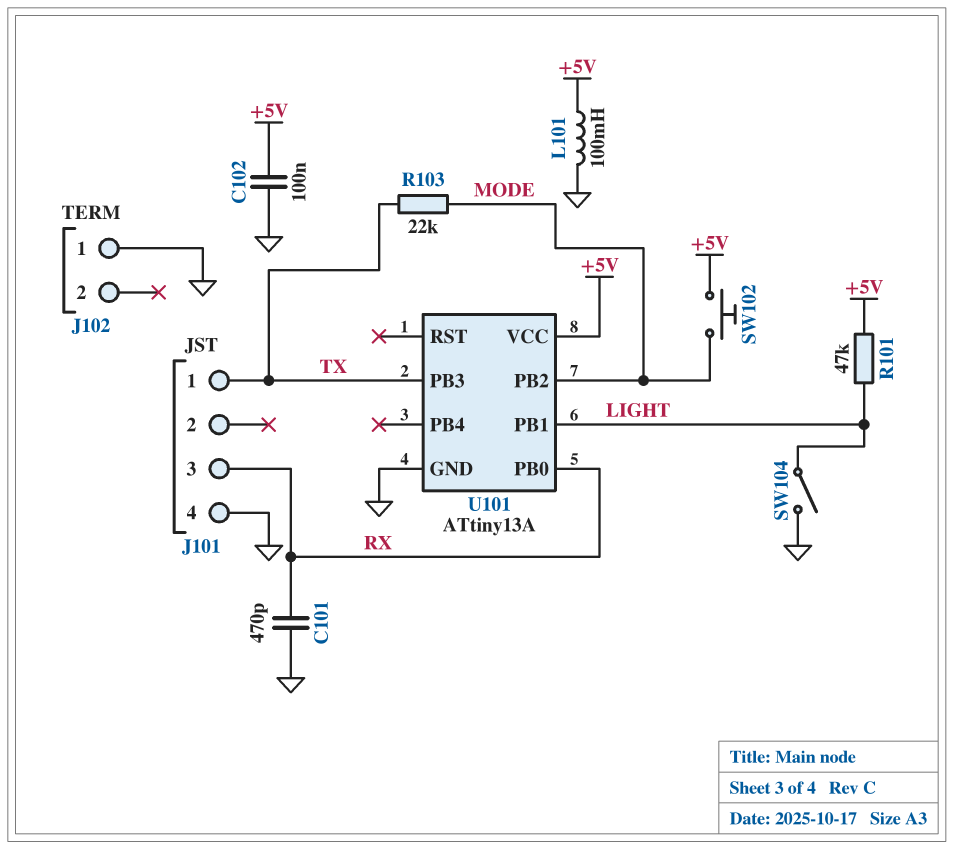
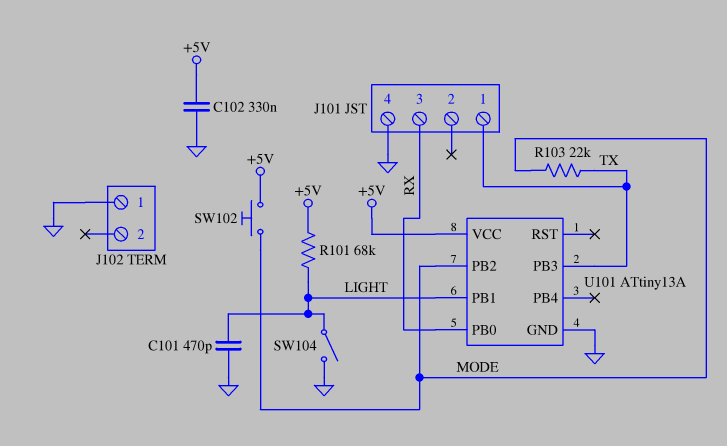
C101: 470pF (GND, RX) -> 470pF (GND, LIGHT)
C102: 100nF (+5V, GND) -> 330nF (+5V, GND)
L101: 100mH (+5V, GND) -> none
R101: 47k (+5V, LIGHT) -> 68k (+5V, LIGHT)

